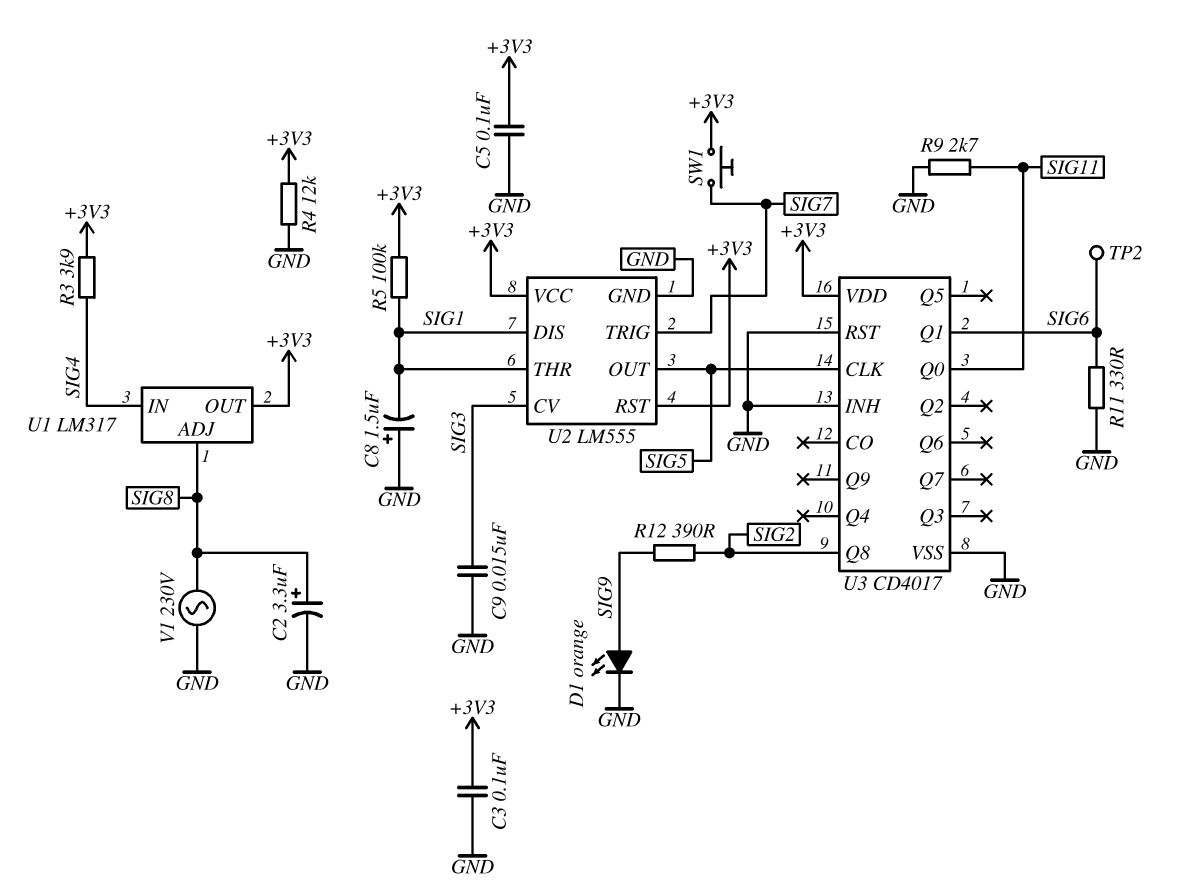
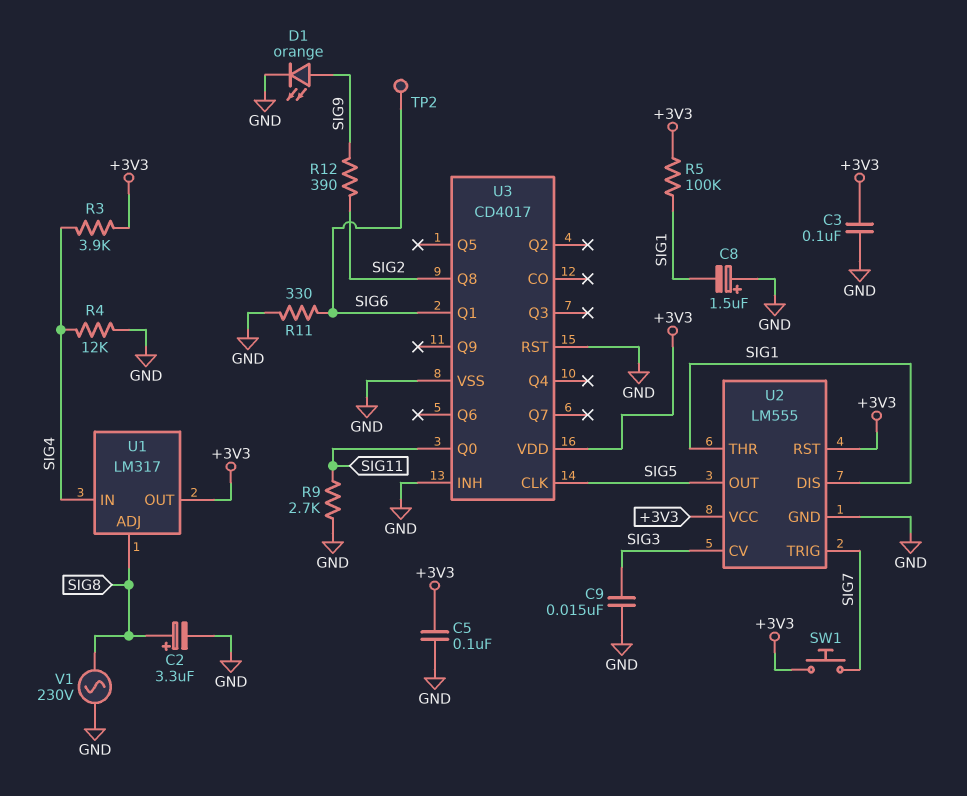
R4: 12k (+3V3, GND) -> 12k (GND, SIG4)

